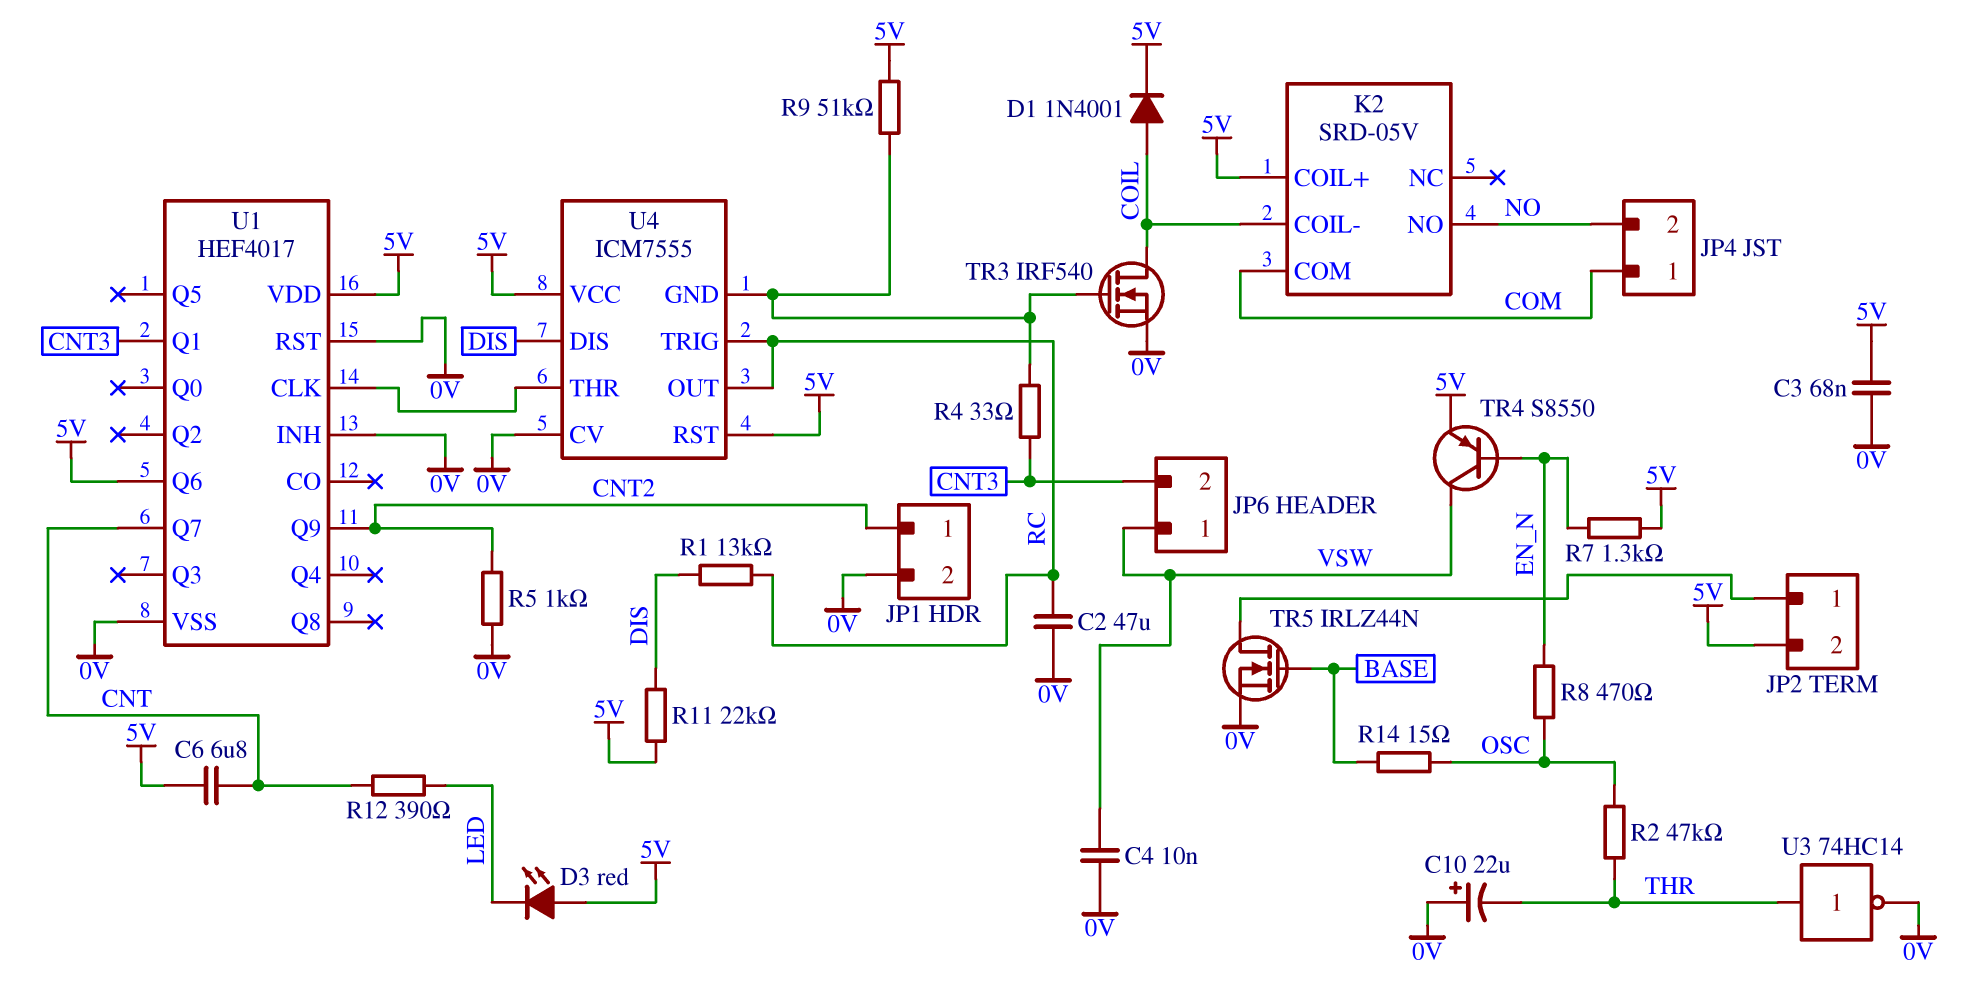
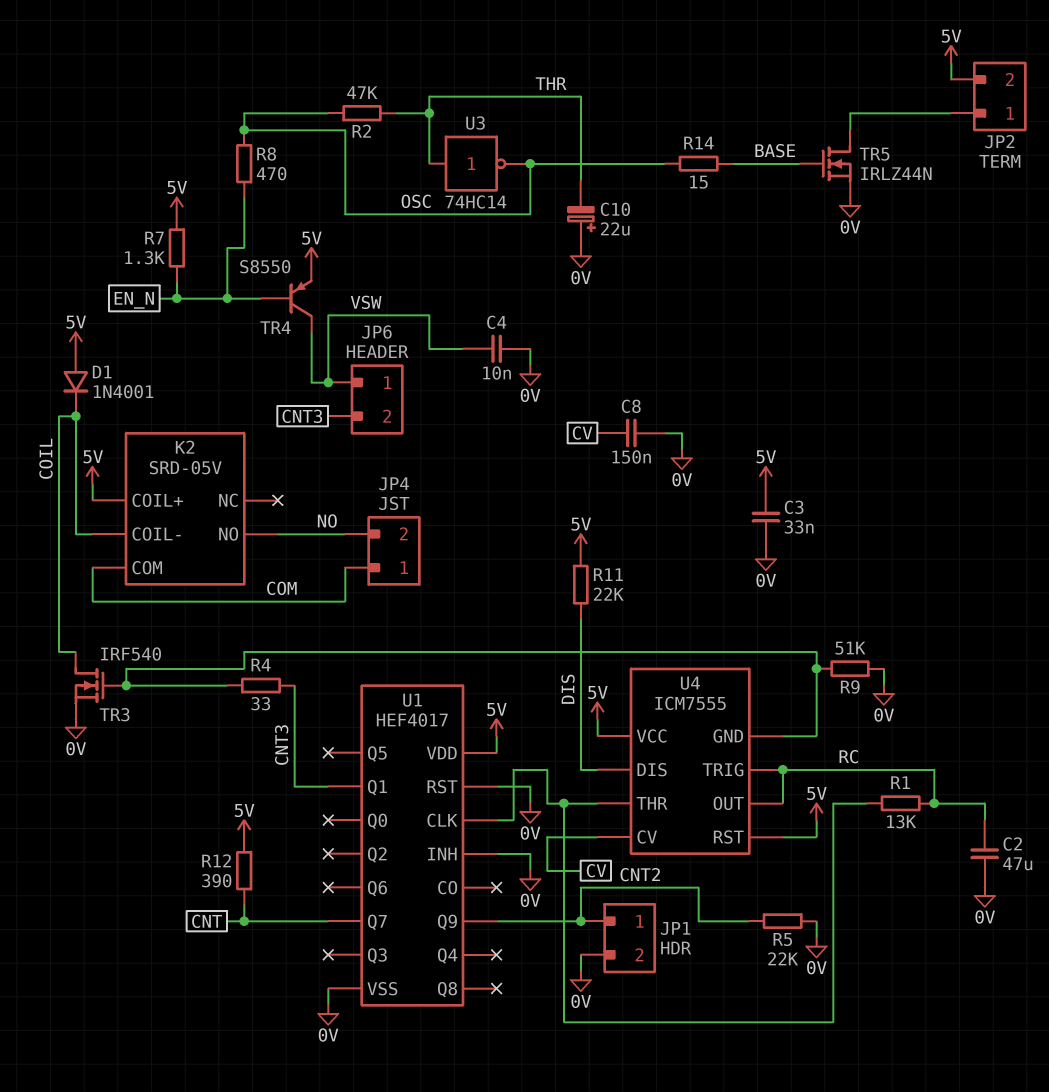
C3: 68nF (0V, 5V) -> 33nF (0V, 5V)
C6: 6.8uF (5V, CNT) -> none
C8: none -> 150nF (0V, CV)
D1: diode 1N4001 (A COIL, K 5V) -> diode 1N4001 (A 5V, K COIL)
D3: LED red (A 5V, K LED) -> none
R1: 13k (DIS, RC) -> 13k (RC, U1/CLK)
R5: 1k (0V, CNT2) -> 22k (0V, CNT2)
R9: 51k (5V, U4/GND) -> 51k (0V, U4/GND)
R12: 390 (CNT, LED) -> 390 (5V, CNT)
U1 pin Q6: 5V -> none
U3: NOT 74HC14 (in THR, out 0V) -> NOT 74HC14 (in THR, out OSC)
U4 pin CV: 0V -> CV

